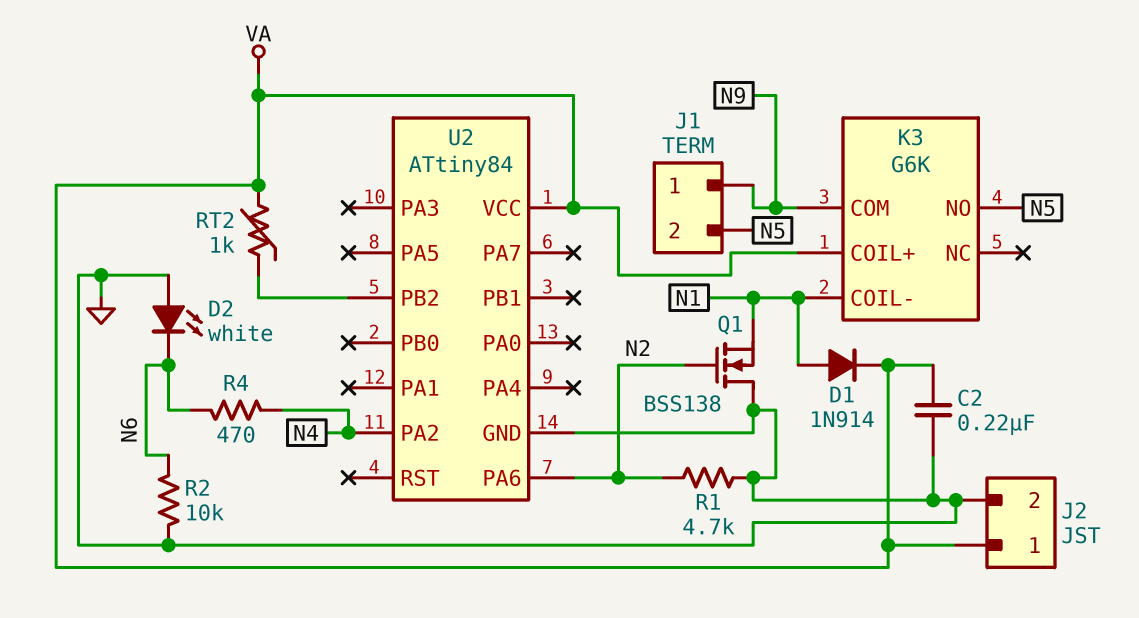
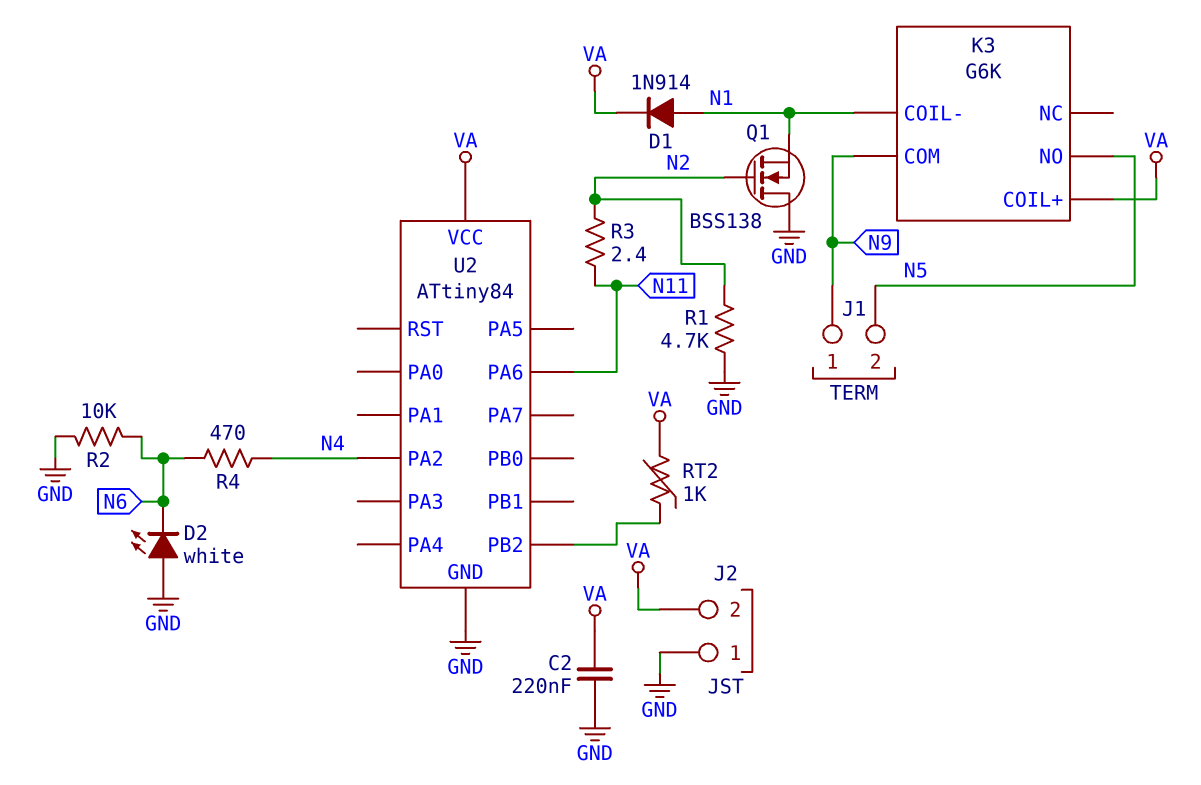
J2 pin 1: VA -> GND
J2 pin 2: GND -> VA
R3: none -> 2.4 (N2, N11)
U2 pin PA6: N2 -> N11

